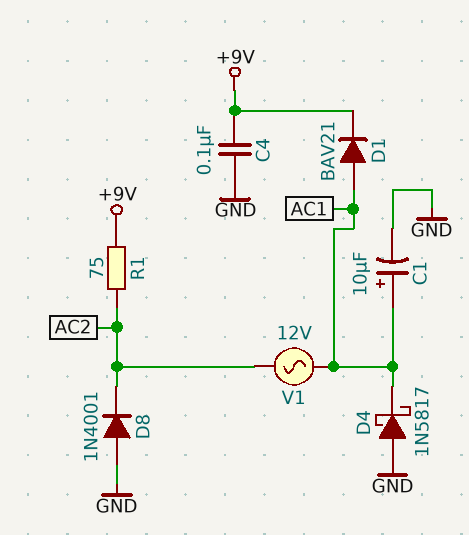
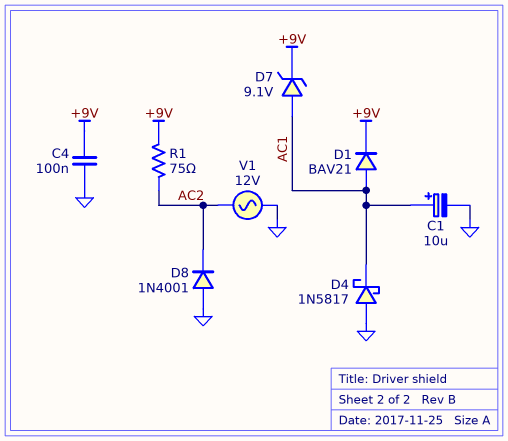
D7: none -> zener 9.1V (A AC1, K +9V)
V1: AC 12V (AC1, AC2) -> AC 12V (AC2, GND)

